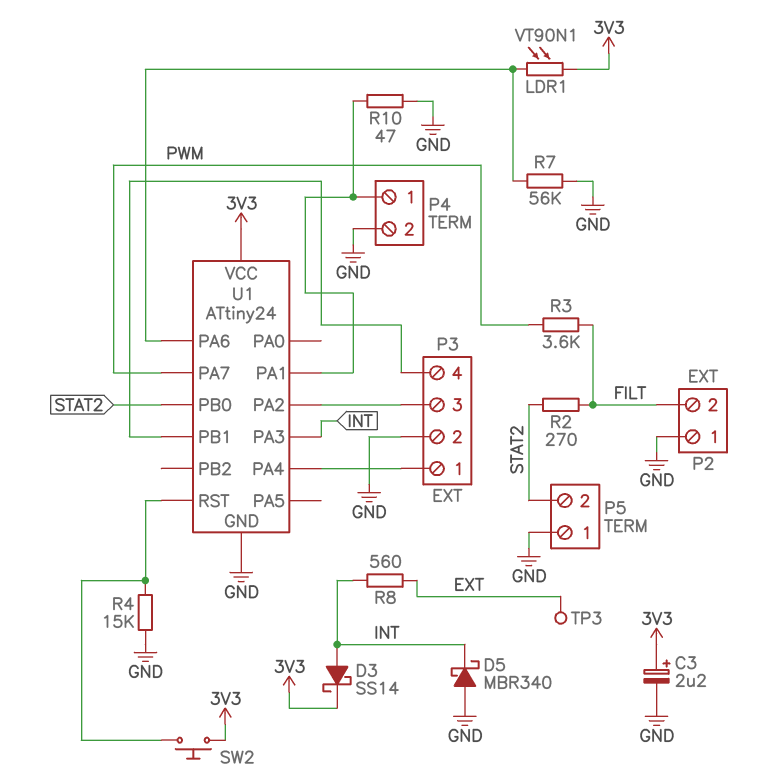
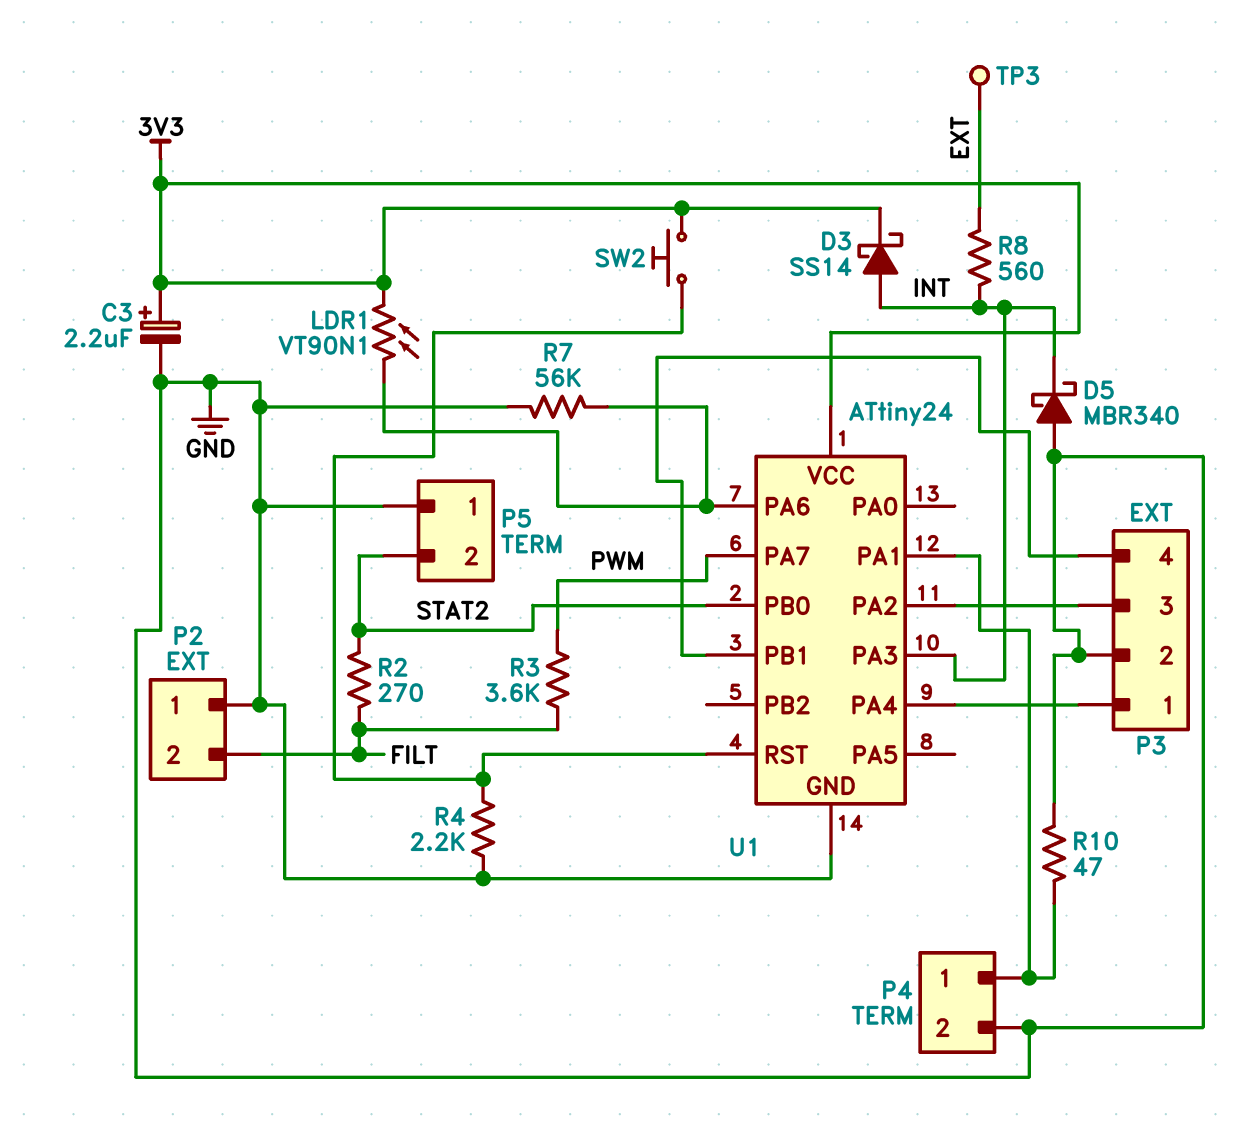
R4: 15k (GND, U1/RST) -> 2.2k (GND, U1/RST)

